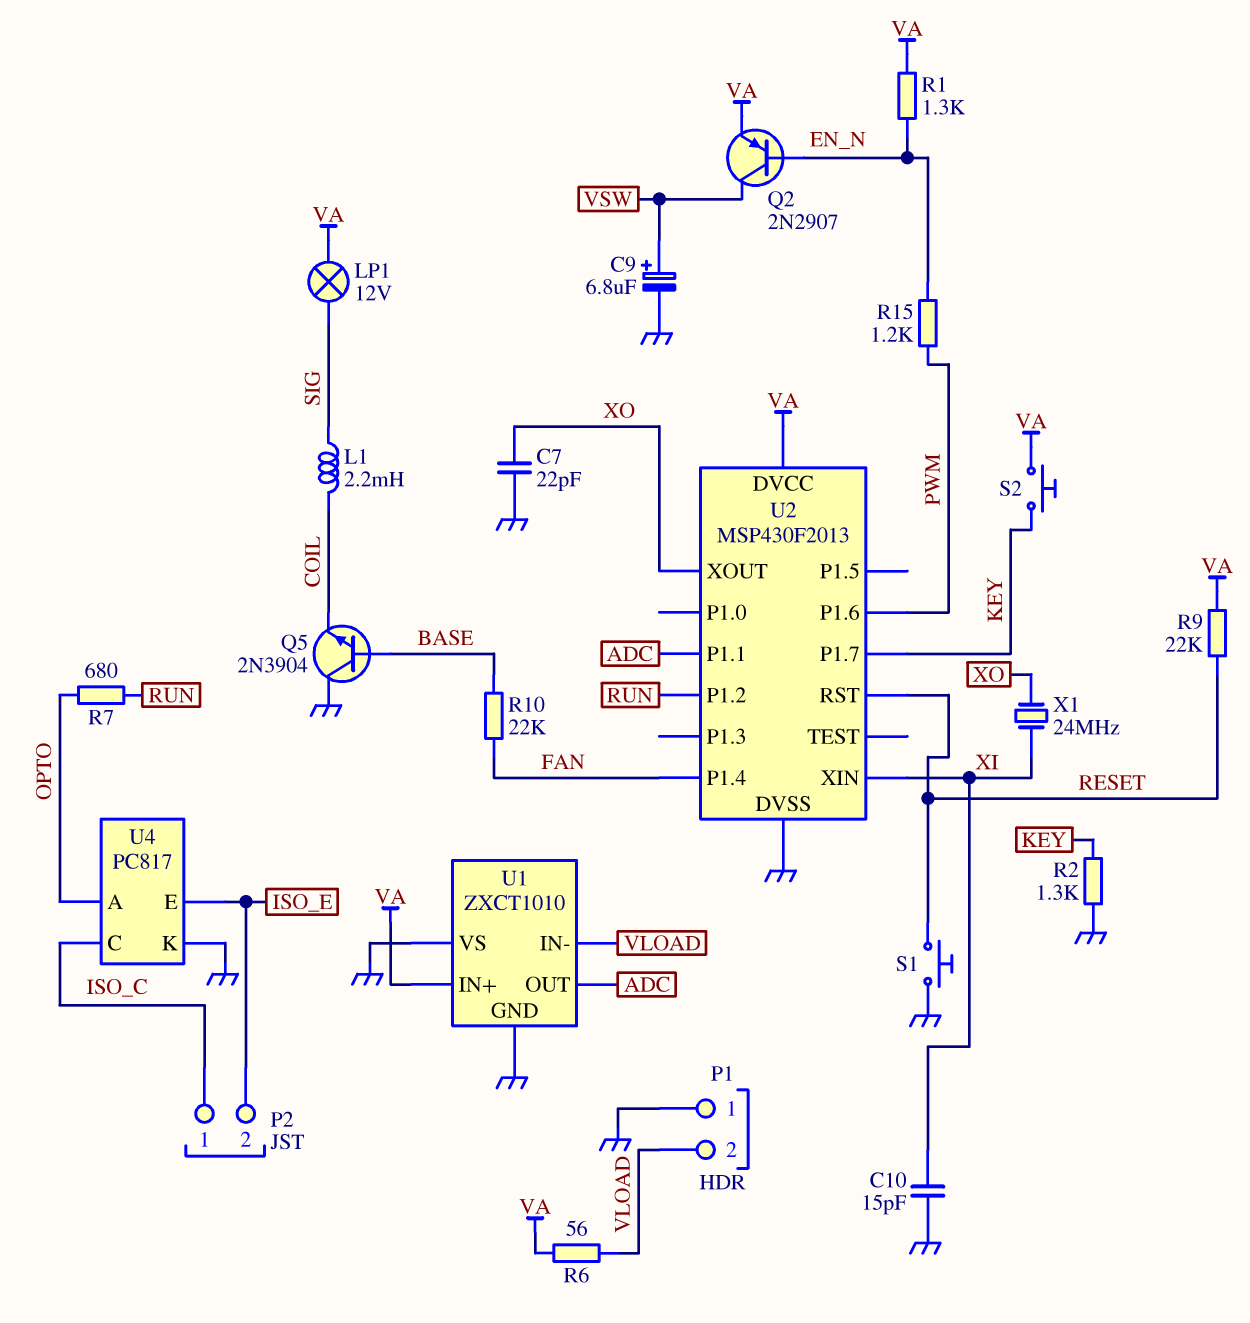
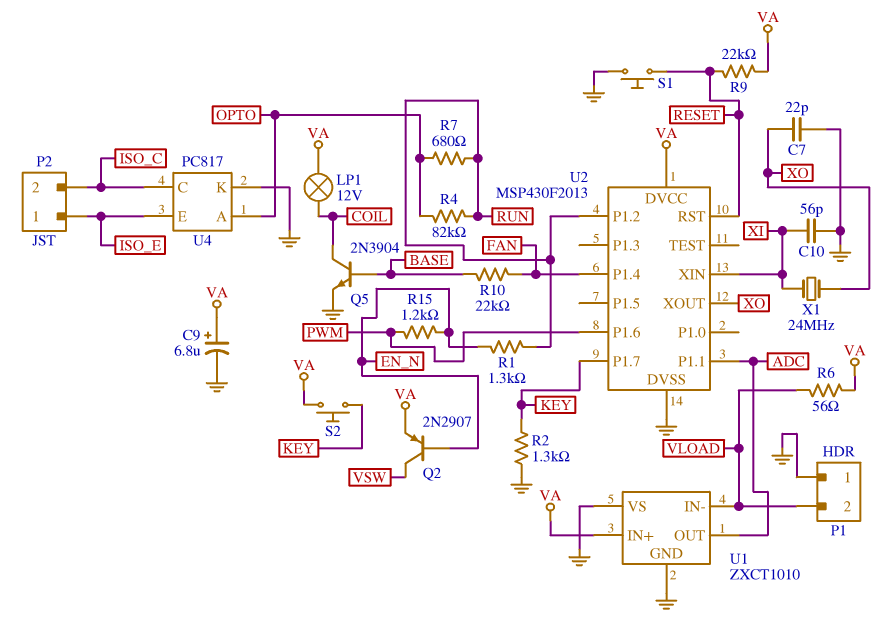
C9: 6.8uF (plus VSW, minus GND) -> 6.8uF (plus VA, minus GND)
C10: 15pF (GND, XI) -> 56pF (GND, XI)
L1: 2.2mH (COIL, SIG) -> none
LP1: lamp 12V (SIG, VA) -> lamp 12V (COIL, VA)
P2 pin 1: ISO_C -> ISO_E
P2 pin 2: ISO_E -> ISO_C
Q5: NPN 2N3904 (B BASE, C GND, E COIL) -> NPN 2N3904 (B BASE, C COIL, E GND)
R1: 1.3k (EN_N, VA) -> 1.3k (EN_N, RUN)
R4: none -> 82k (OPTO, RUN)

